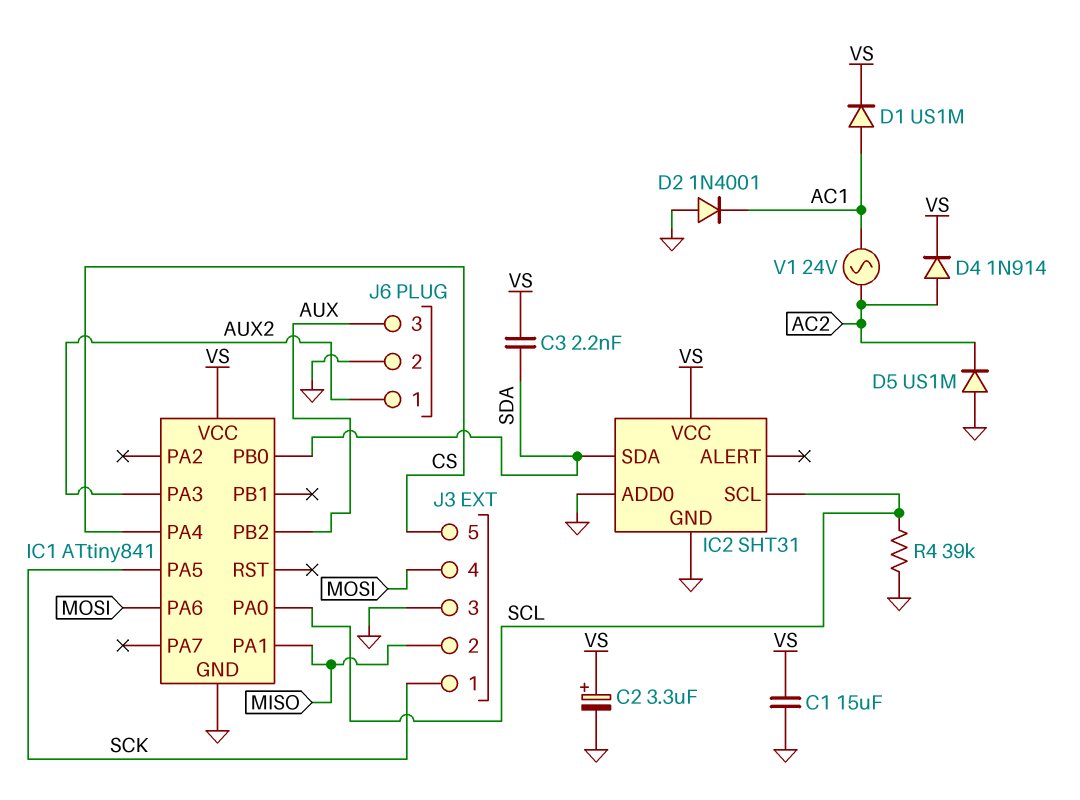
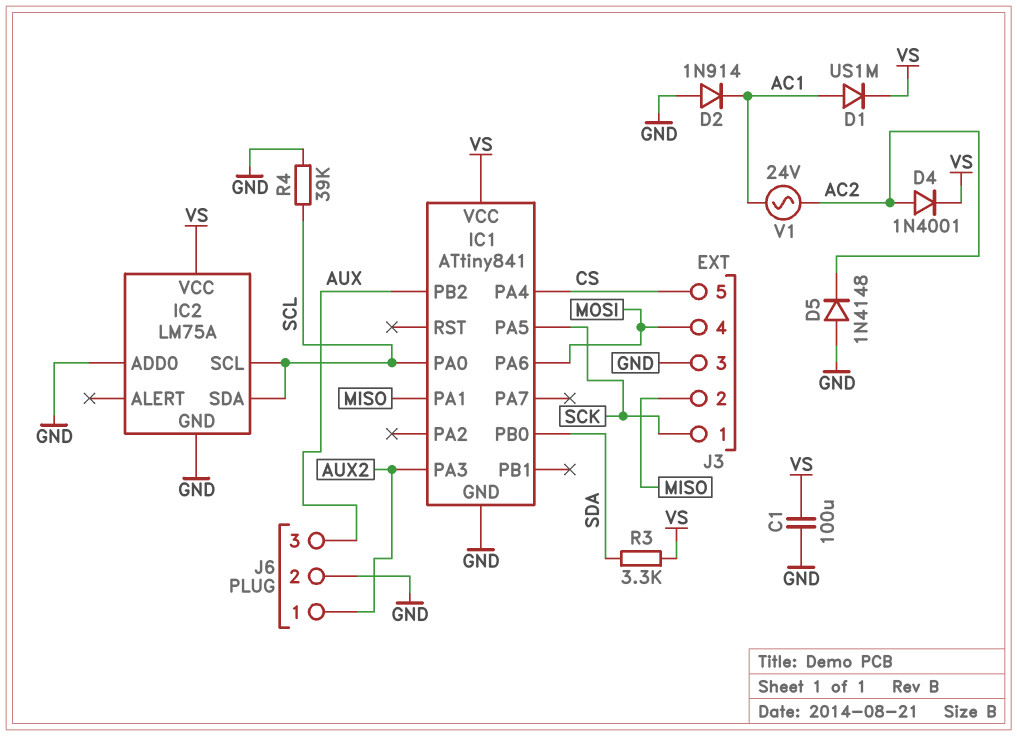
C1: 15uF (GND, VS) -> 100uF (GND, VS)
C2: 3.3uF (plus VS, minus GND) -> none
C3: 2.2nF (SDA, VS) -> none
D2: diode 1N4001 (A GND, K AC1) -> diode 1N914 (A GND, K AC1)
D4: diode 1N914 (A AC2, K VS) -> diode 1N4001 (A AC2, K VS)
D5: diode US1M (A GND, K AC2) -> diode 1N4148 (A GND, K AC2)
IC2: SHT31 -> LM75A
IC2 pin SDA: SDA -> SCL
R3: none -> 3.3k (SDA, VS)

